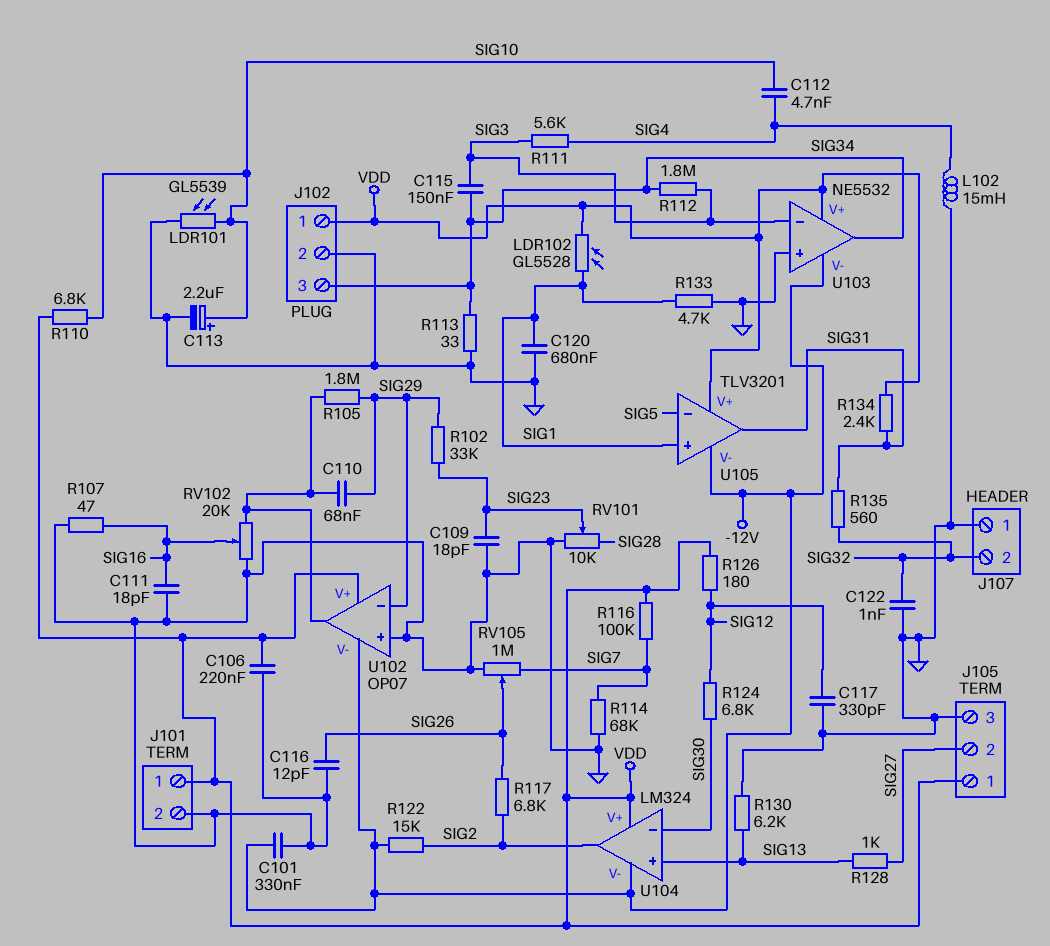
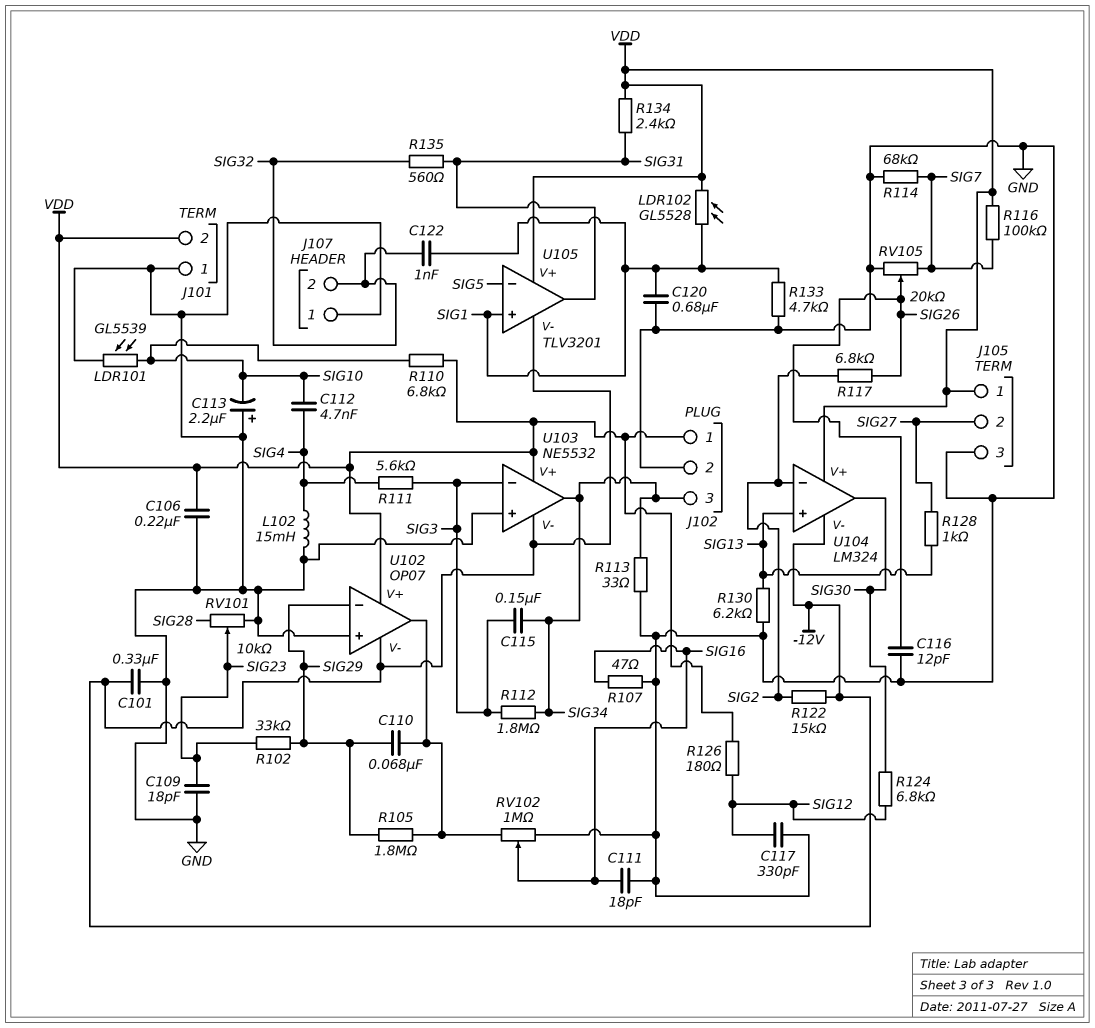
C113: 2.2uF (plus SIG10, minus GND) -> 2.2uF (plus GND, minus SIG10)
C122: 1nF (GND, SIG32) -> 1nF (SIG1, SIG32)
J101 pin 1: VDD -> GND
J101 pin 2: GND -> VDD
RV102: 20k (GND, U102/out, wiper SIG16) -> 1M (GND, U102/out, wiper SIG16)
RV105: 1M (GND, SIG7, wiper SIG26) -> 20k (GND, SIG7, wiper SIG26)
U104 pin in-: SIG30 -> SIG2
U104 pin out: SIG2 -> SIG30

